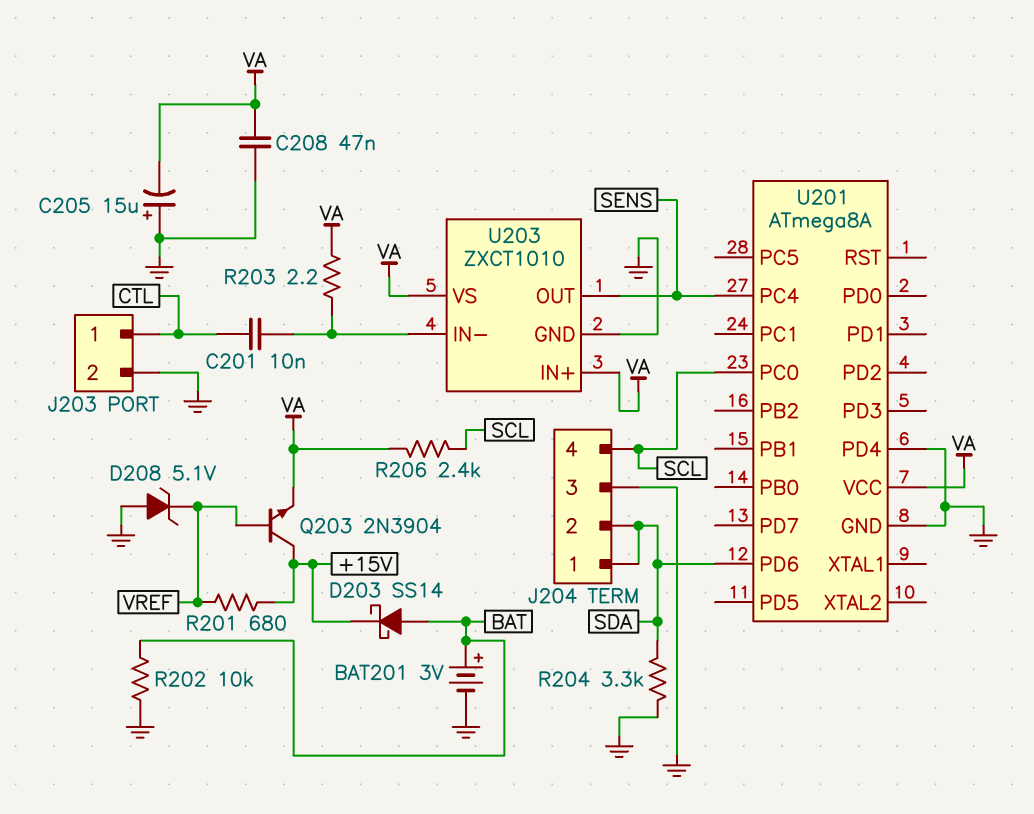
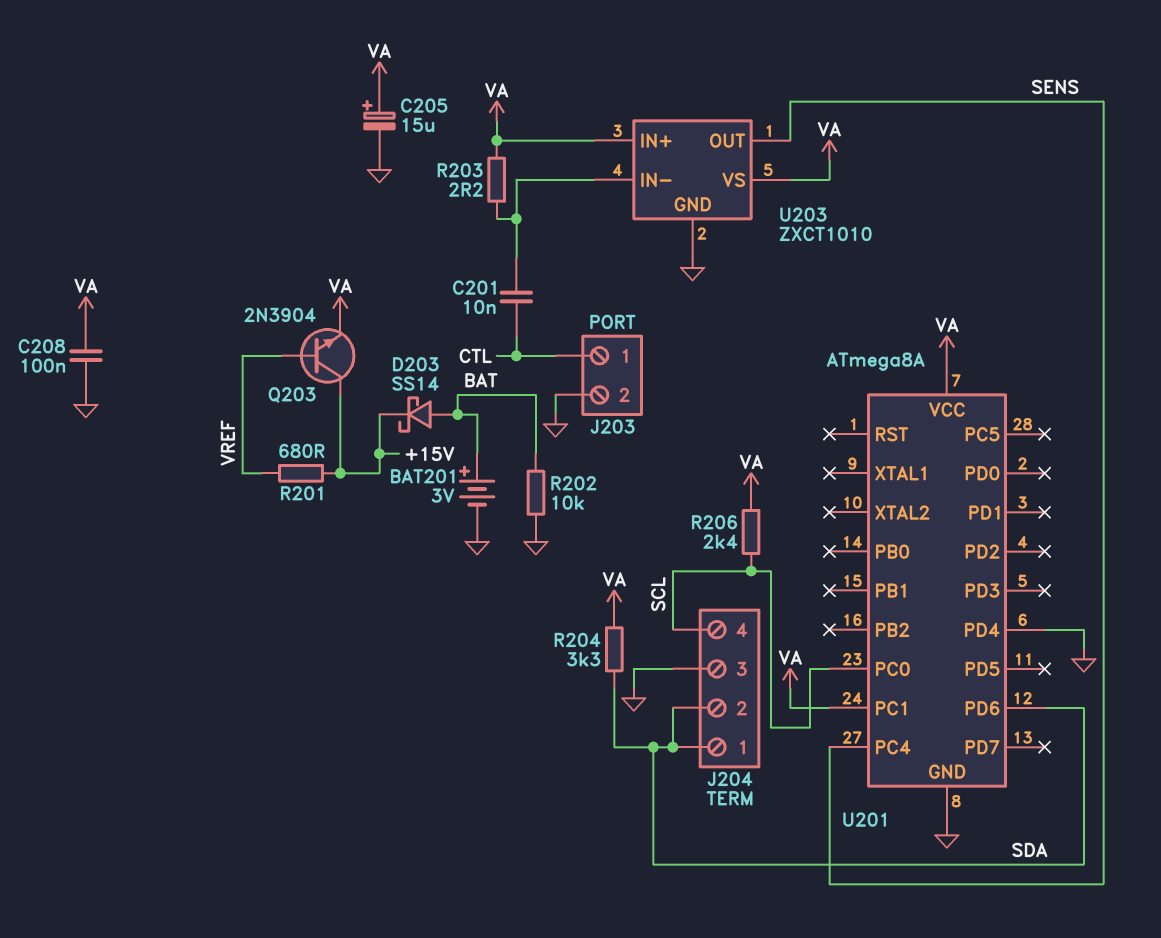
C205: 15uF (plus GND, minus VA) -> 15uF (plus VA, minus GND)
C208: 47nF (GND, VA) -> 100nF (GND, VA)
D208: zener 5.1V (A GND, K VREF) -> none
R204: 3.3k (GND, SDA) -> 3.3k (SDA, VA)
U201 pin PC1: none -> VA

